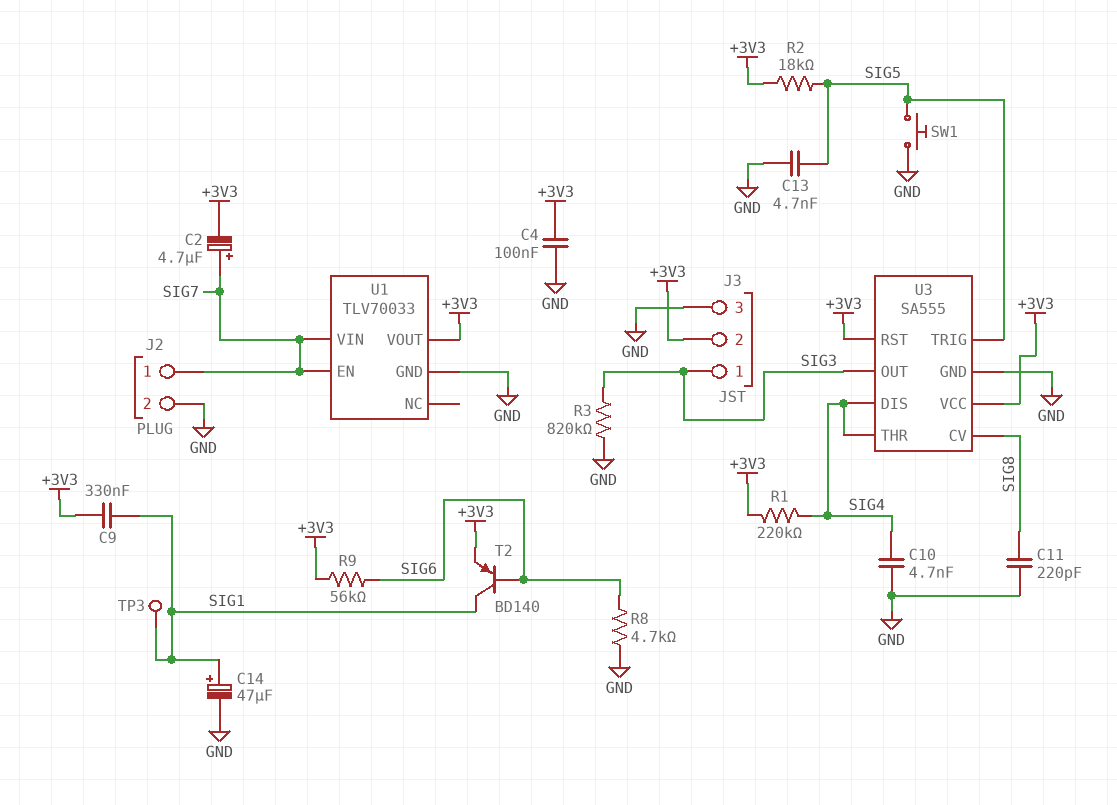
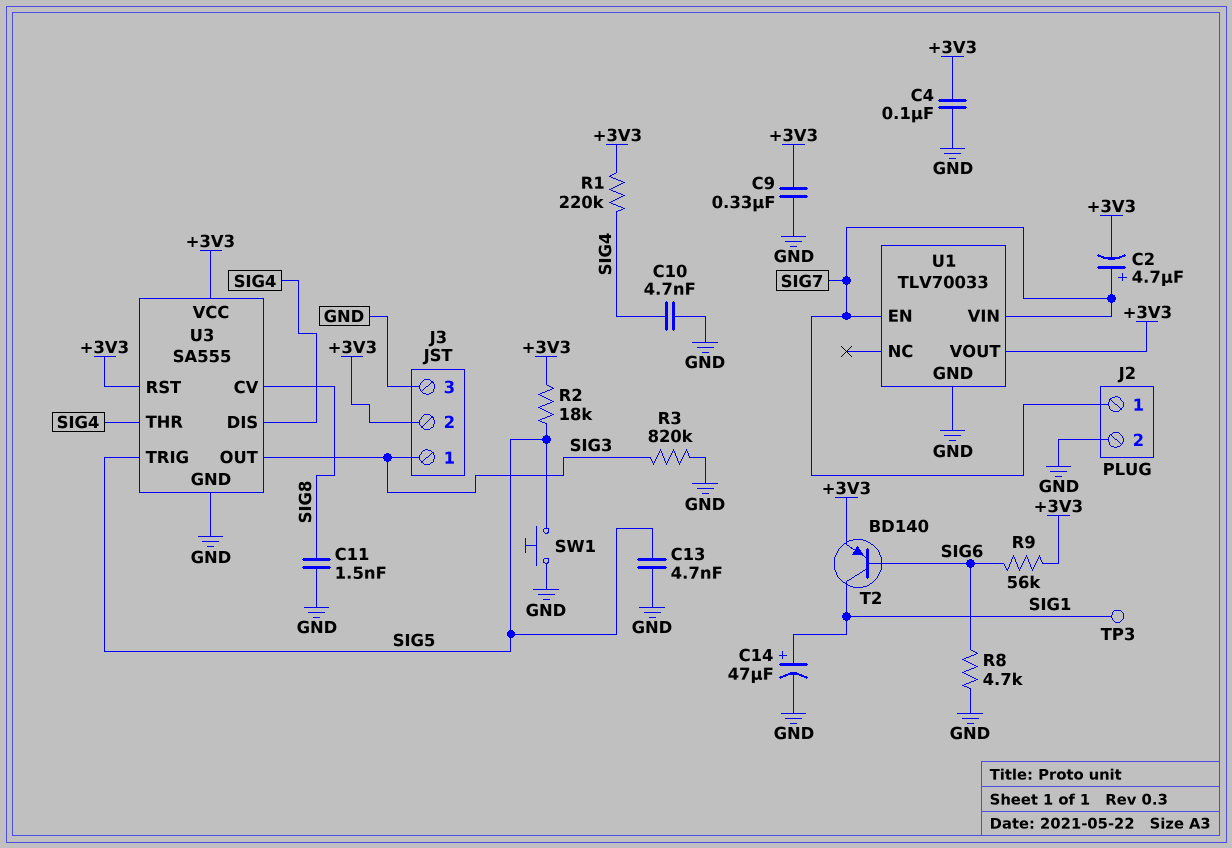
C9: 330nF (+3V3, SIG1) -> 330nF (+3V3, GND)
C11: 220pF (GND, SIG8) -> 1.5nF (GND, SIG8)

